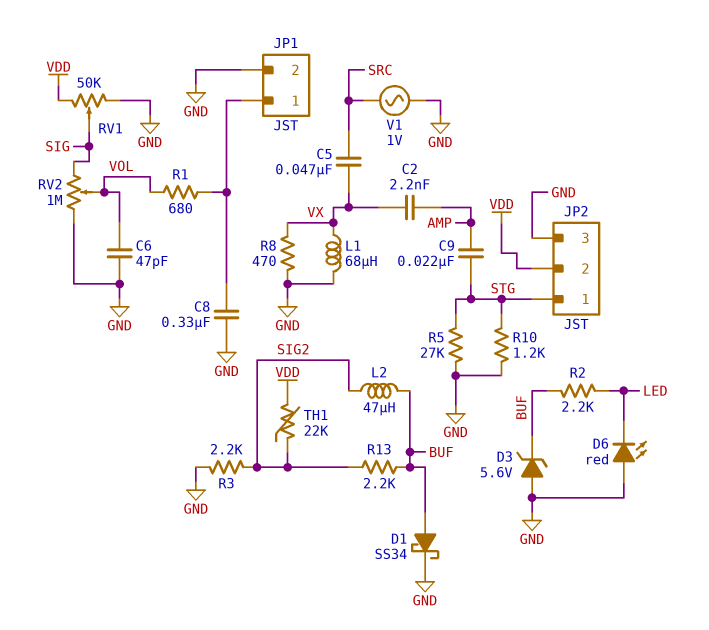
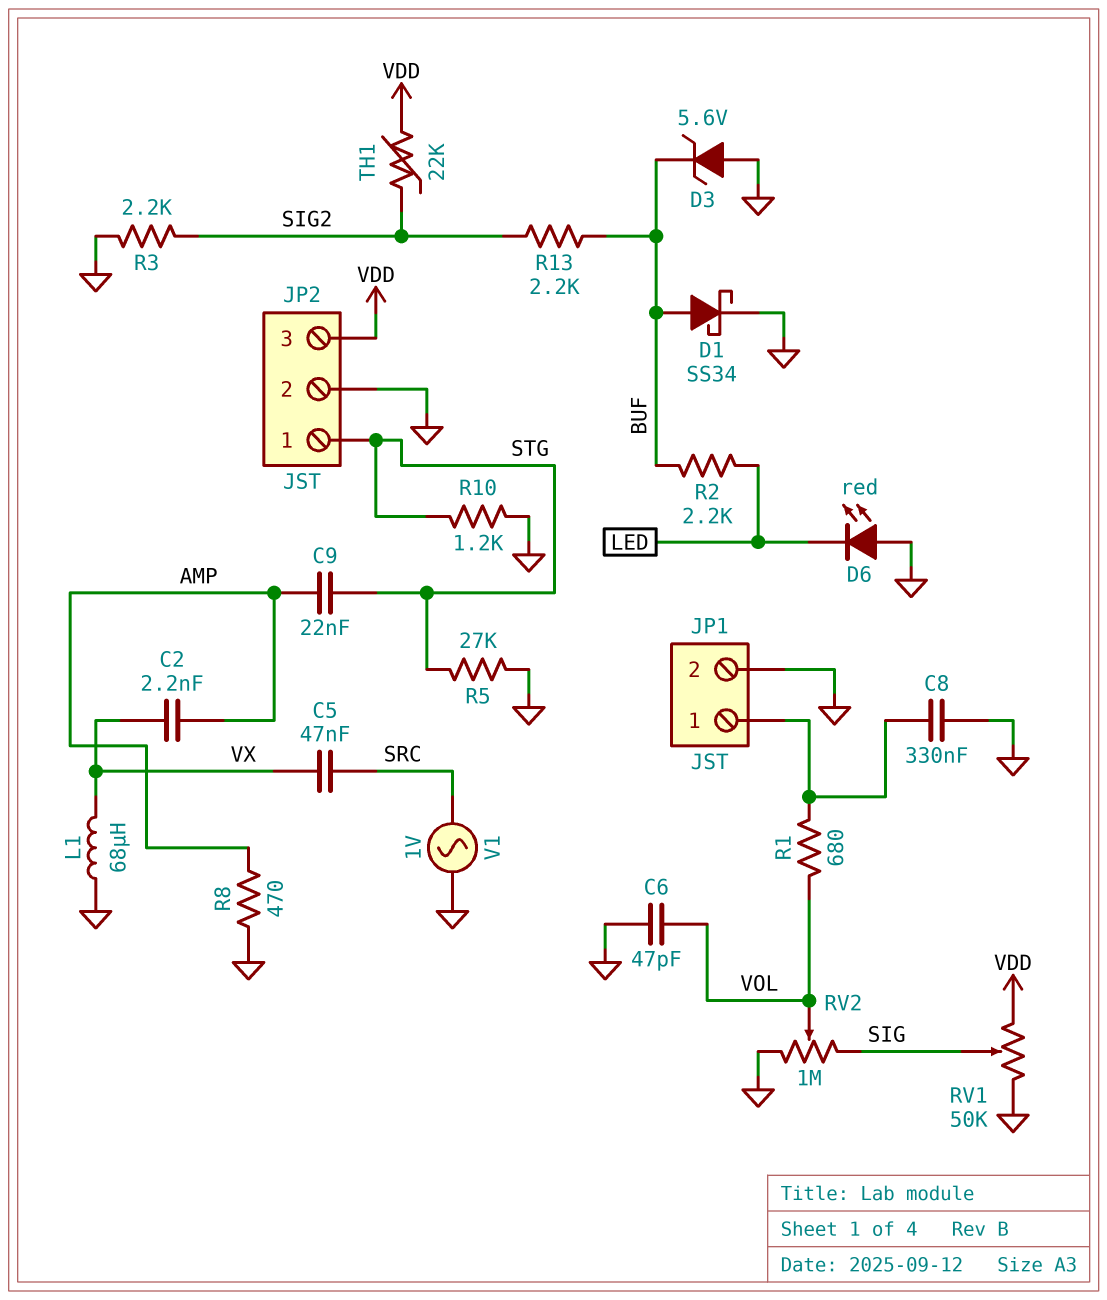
JP2 pin 2: VDD -> GND
JP2 pin 3: GND -> VDD
L2: 47uH (BUF, SIG2) -> none
R8: 470 (GND, VX) -> 470 (AMP, GND)

